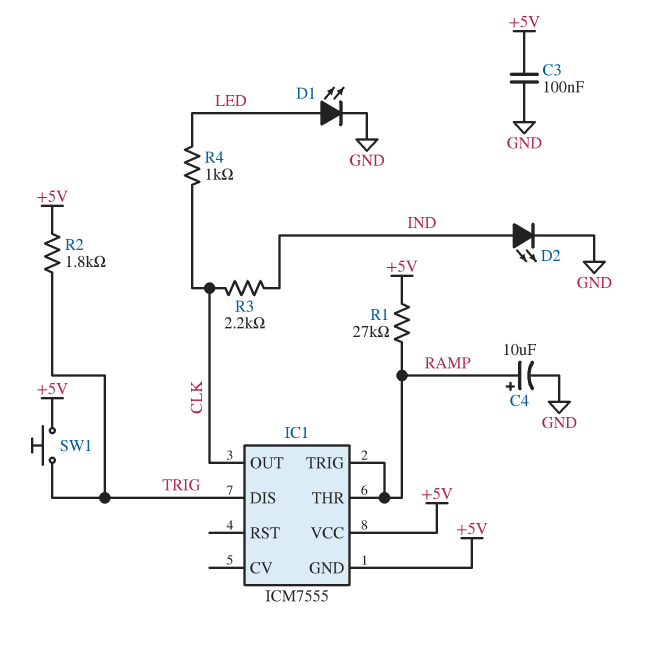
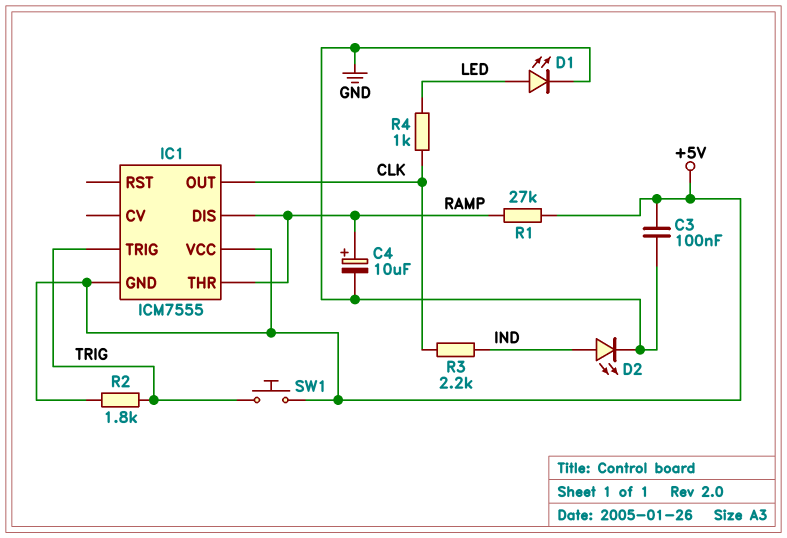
IC1 pin DIS: TRIG -> RAMP
IC1 pin TRIG: RAMP -> TRIG

